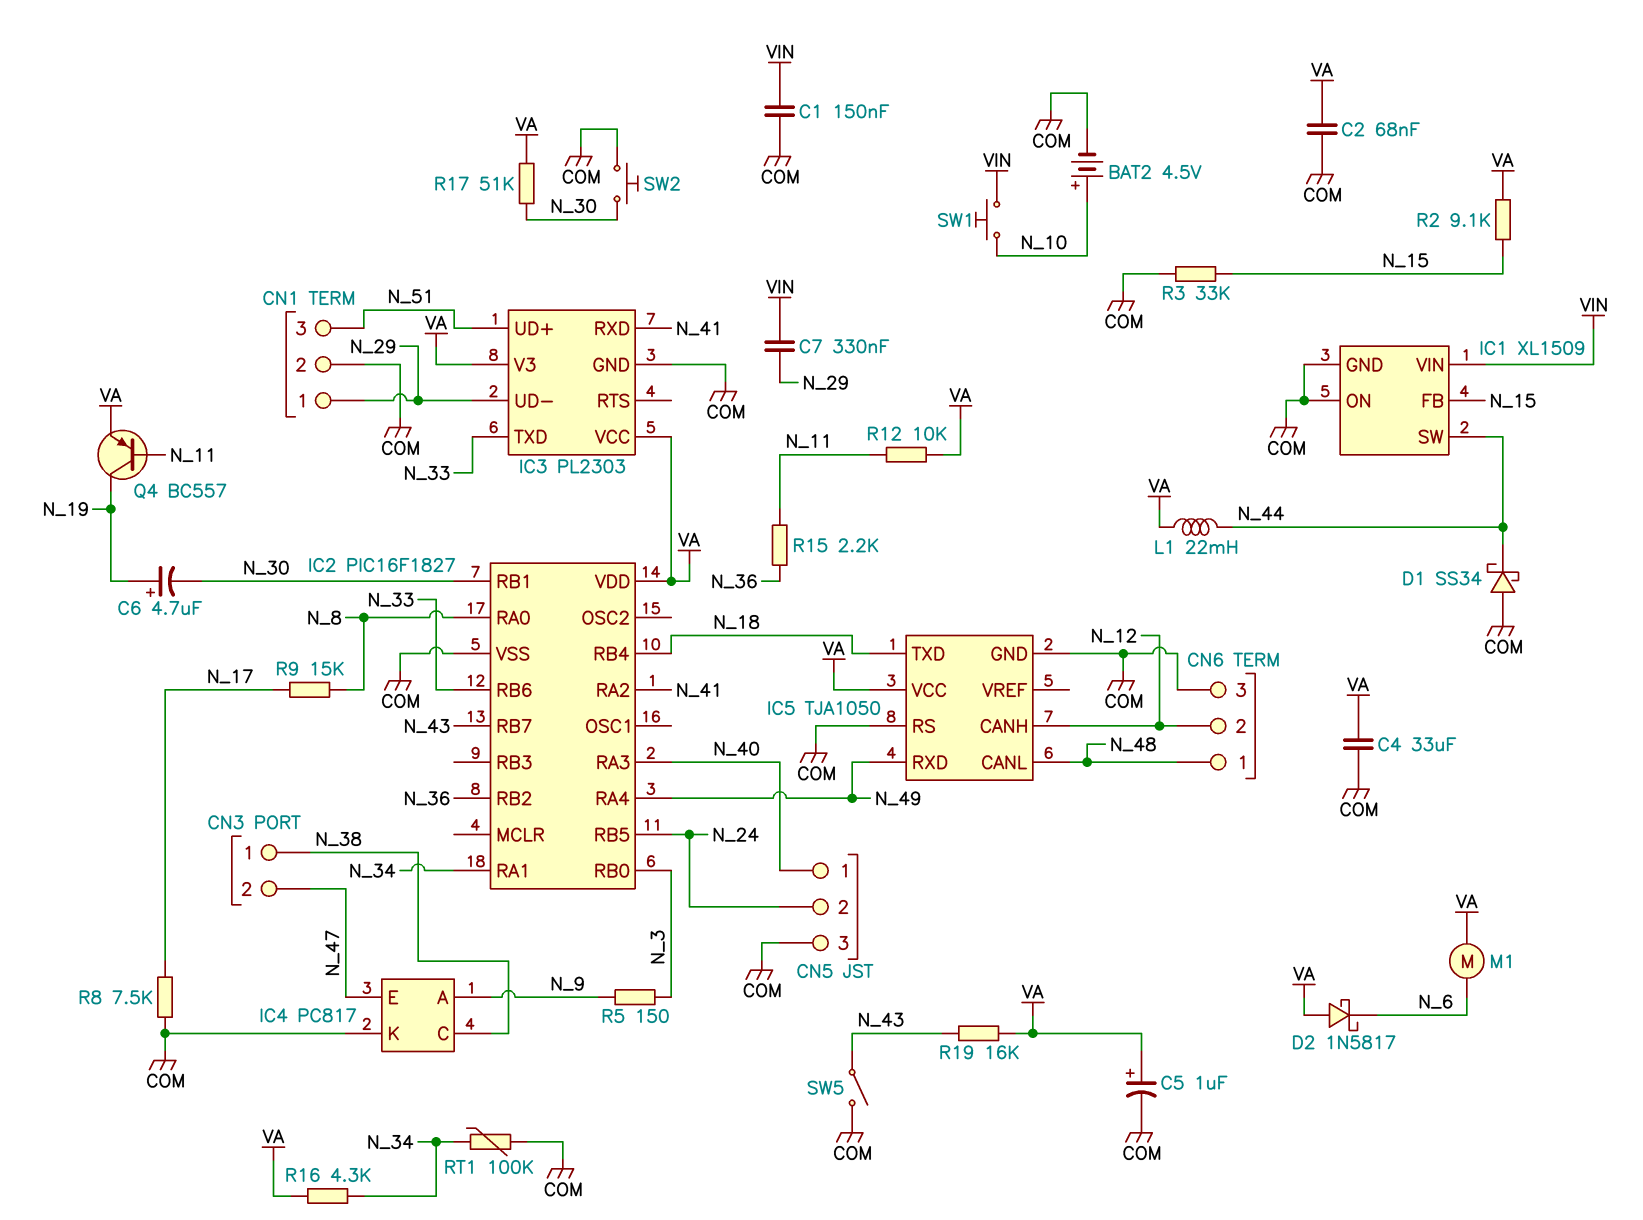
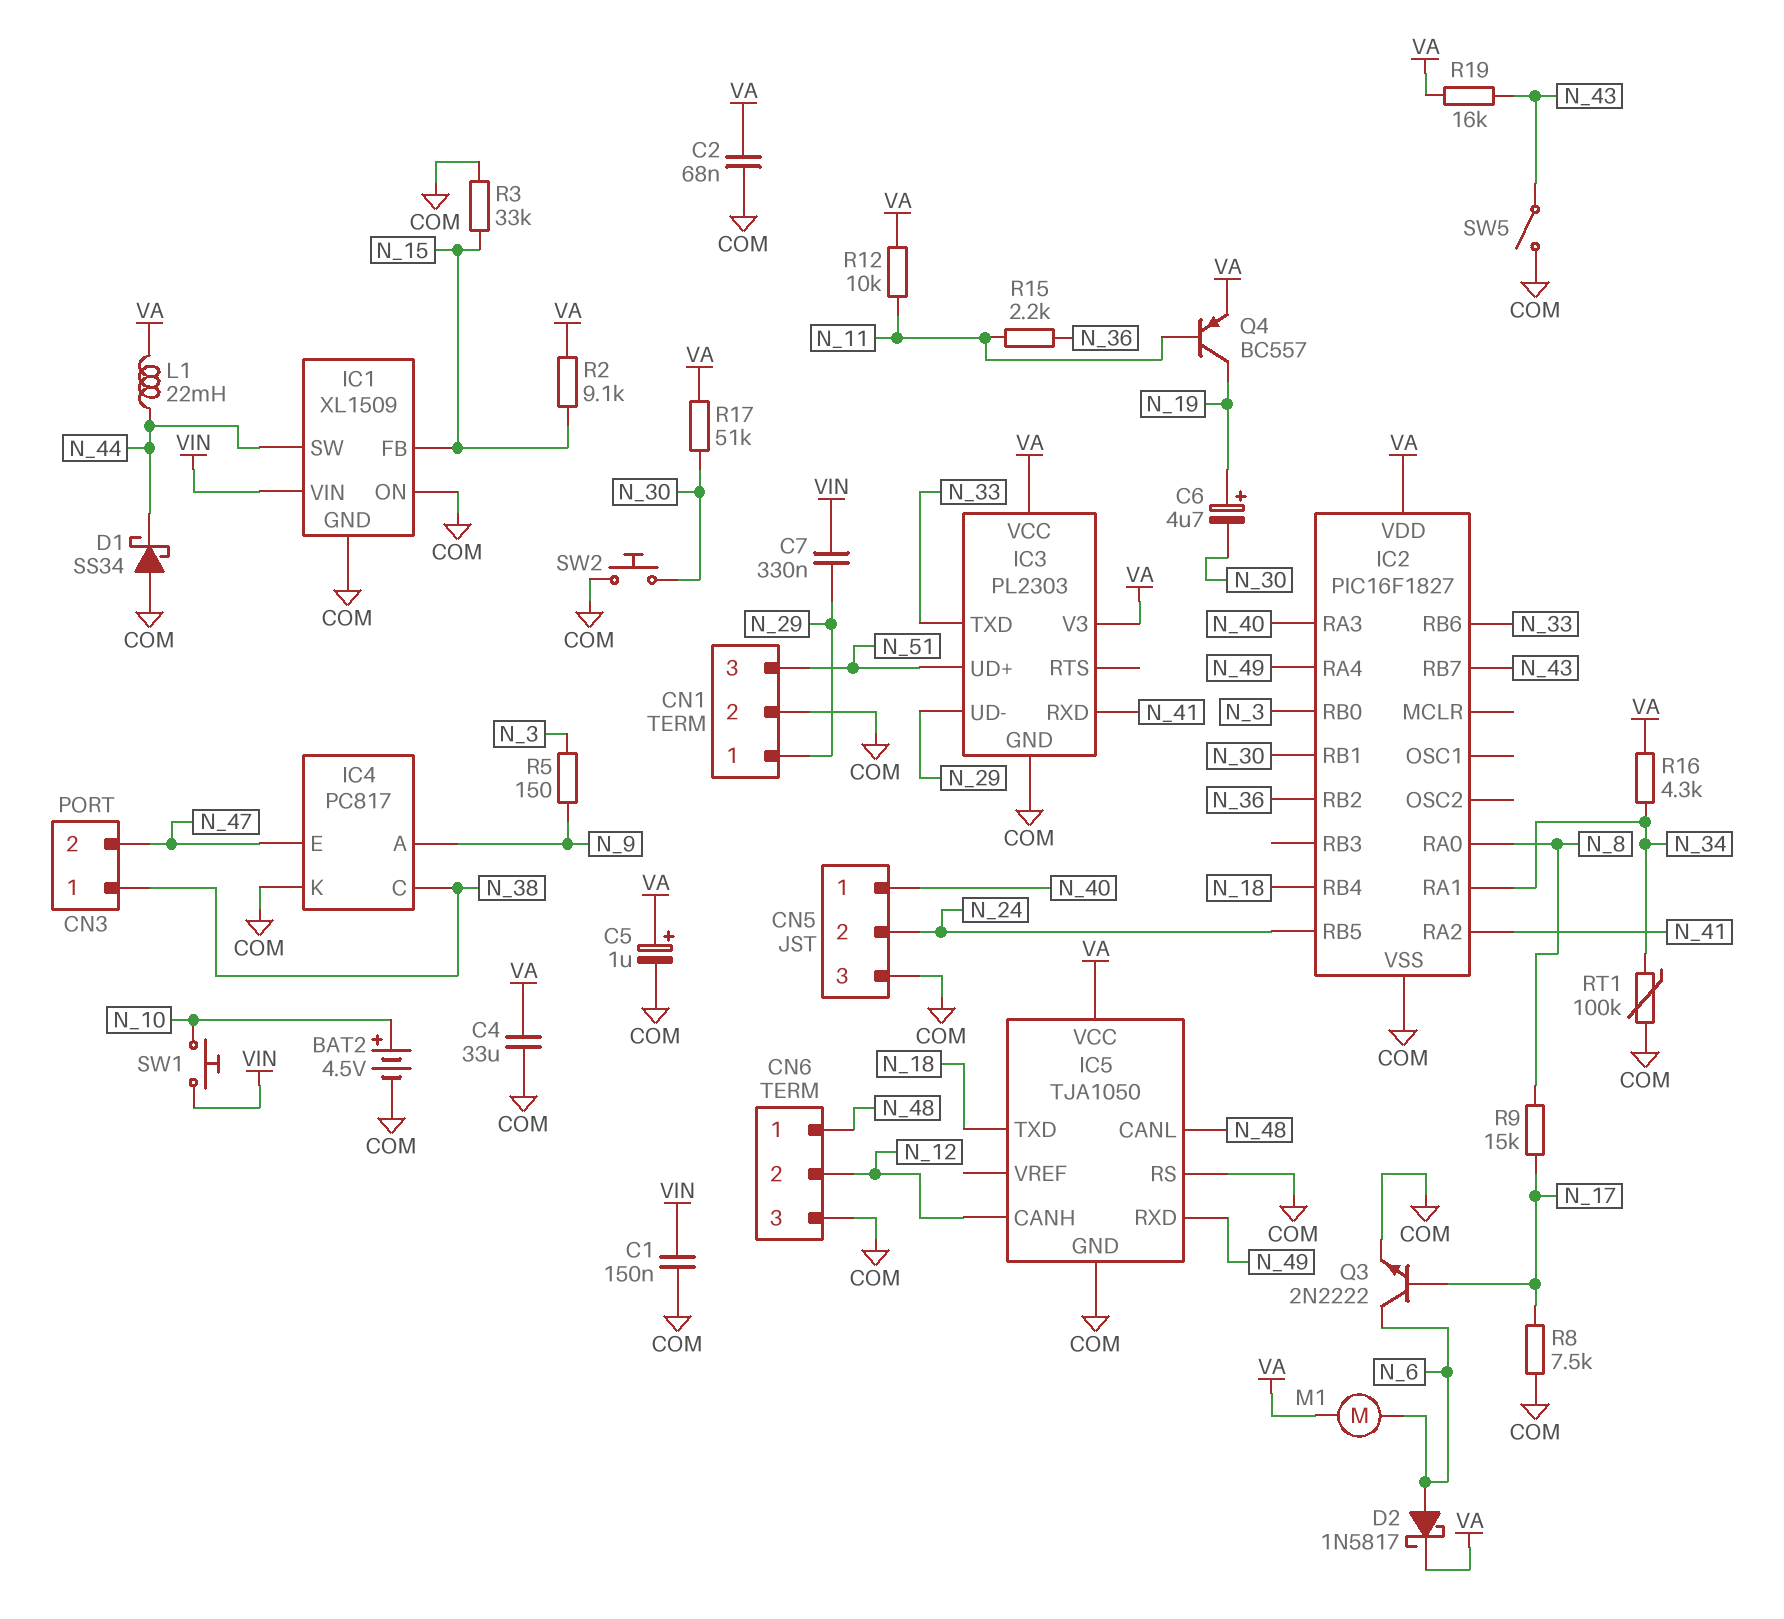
D2: schottky 1N5817 (A VA, K N_6) -> schottky 1N5817 (A N_6, K VA)
Q3: none -> NPN 2N2222 (B N_17, C N_6, E COM)

